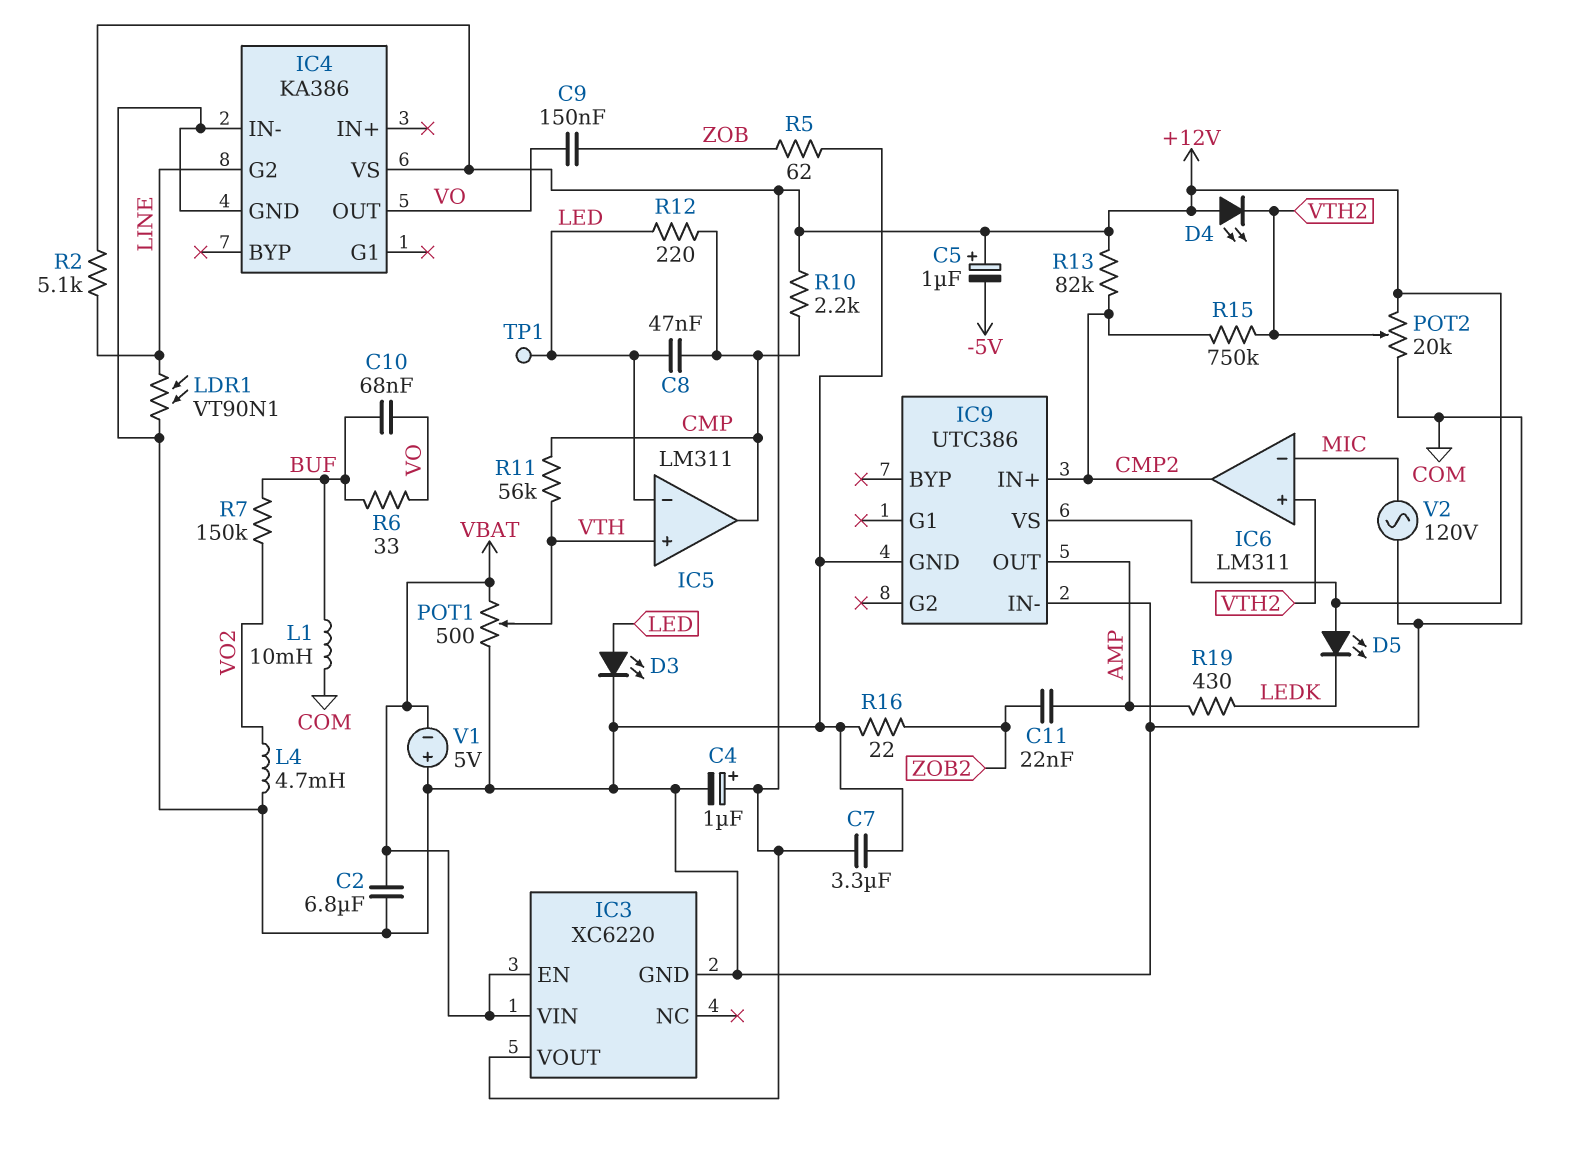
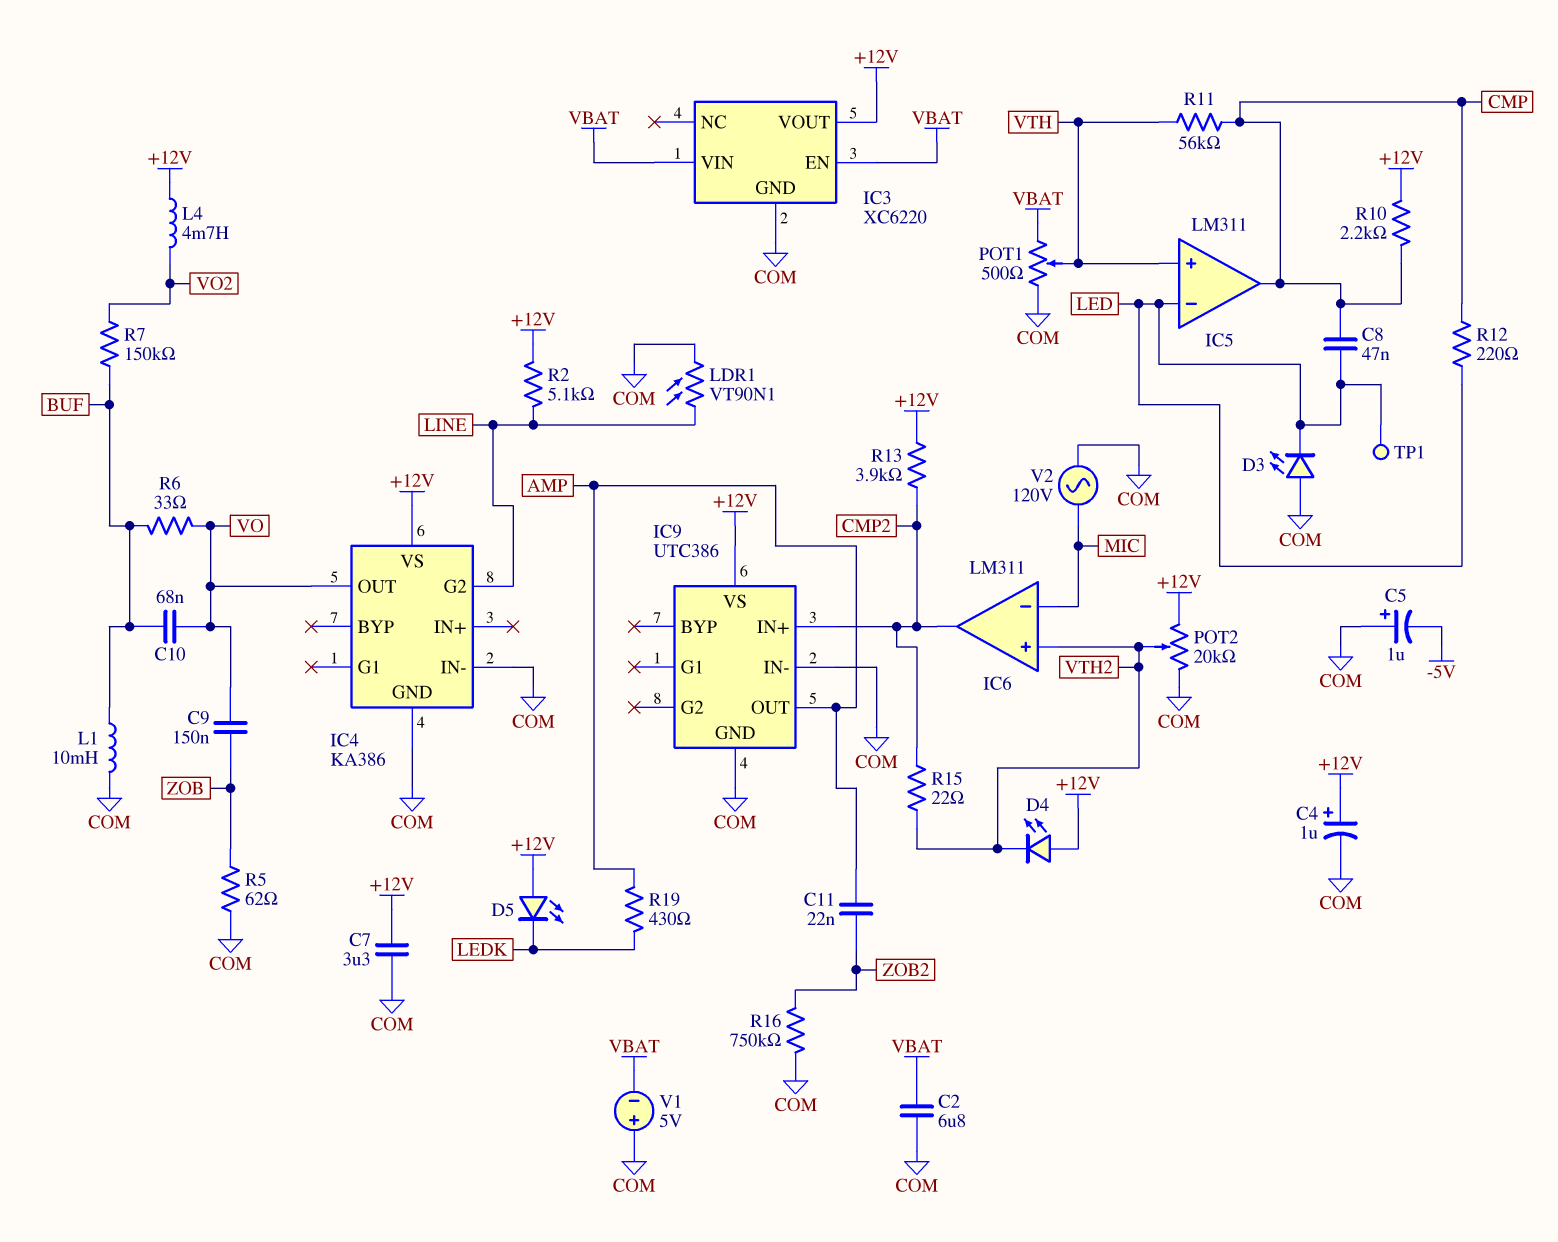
C5: 1uF (plus +12V, minus -5V) -> 1uF (plus COM, minus -5V)
D3: LED (A LED, K COM) -> LED (A COM, K LED)
L4: 4.7mH (COM, VO2) -> 4.7mH (+12V, VO2)
R13: 82k (+12V, CMP2) -> 3.9k (+12V, CMP2)
R15: 750k (CMP2, VTH2) -> 22 (CMP2, VTH2)
R16: 22 (COM, ZOB2) -> 750k (COM, ZOB2)

